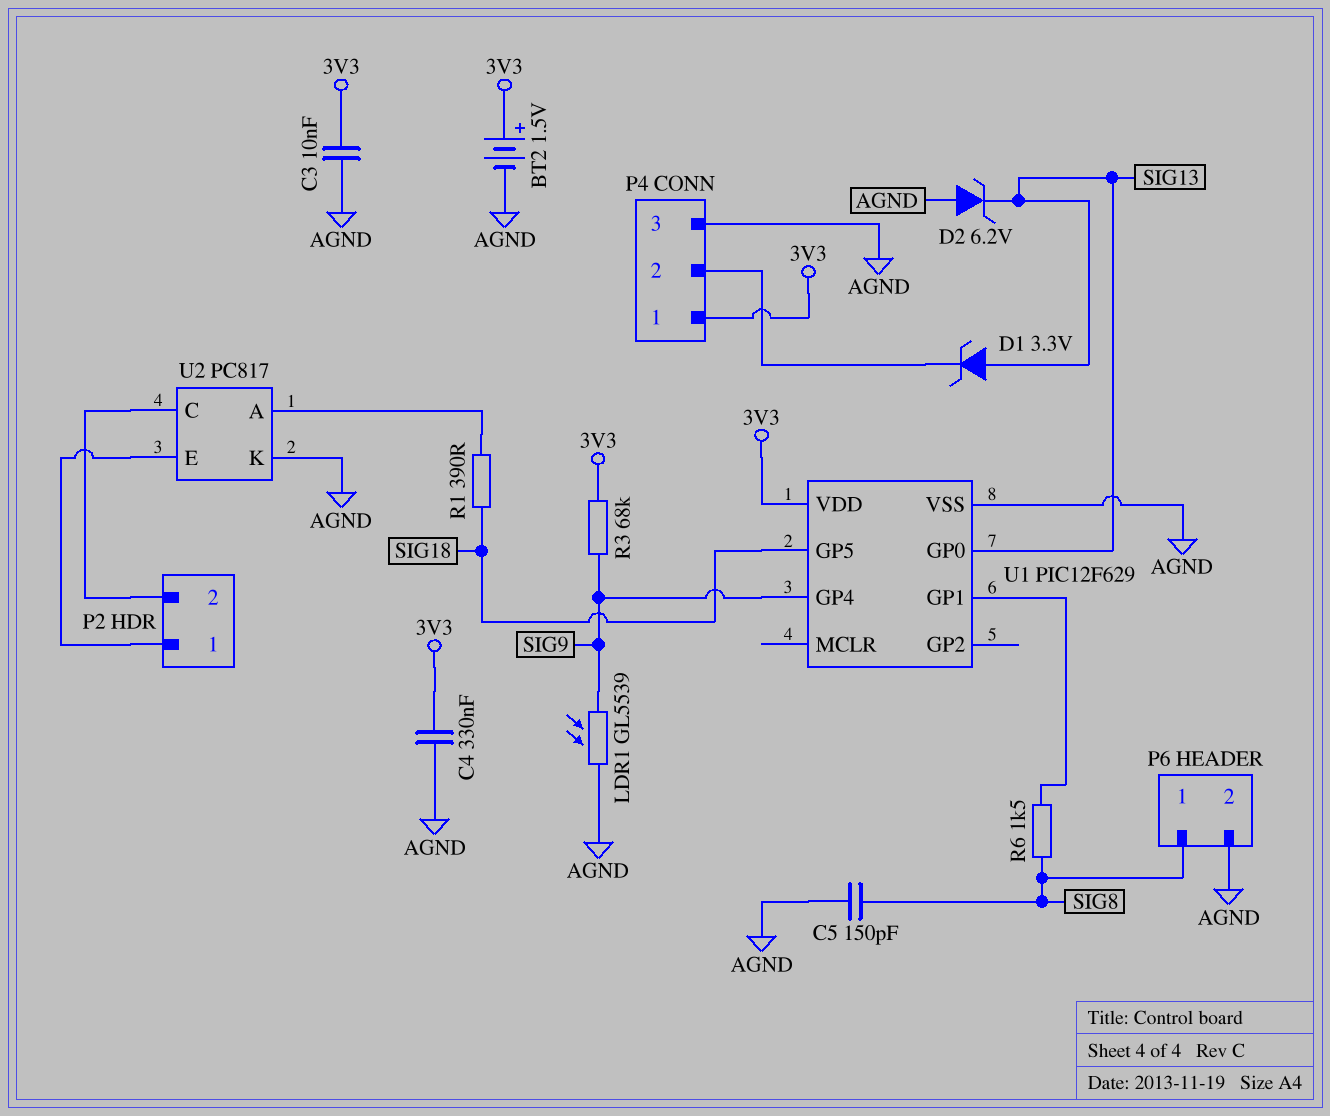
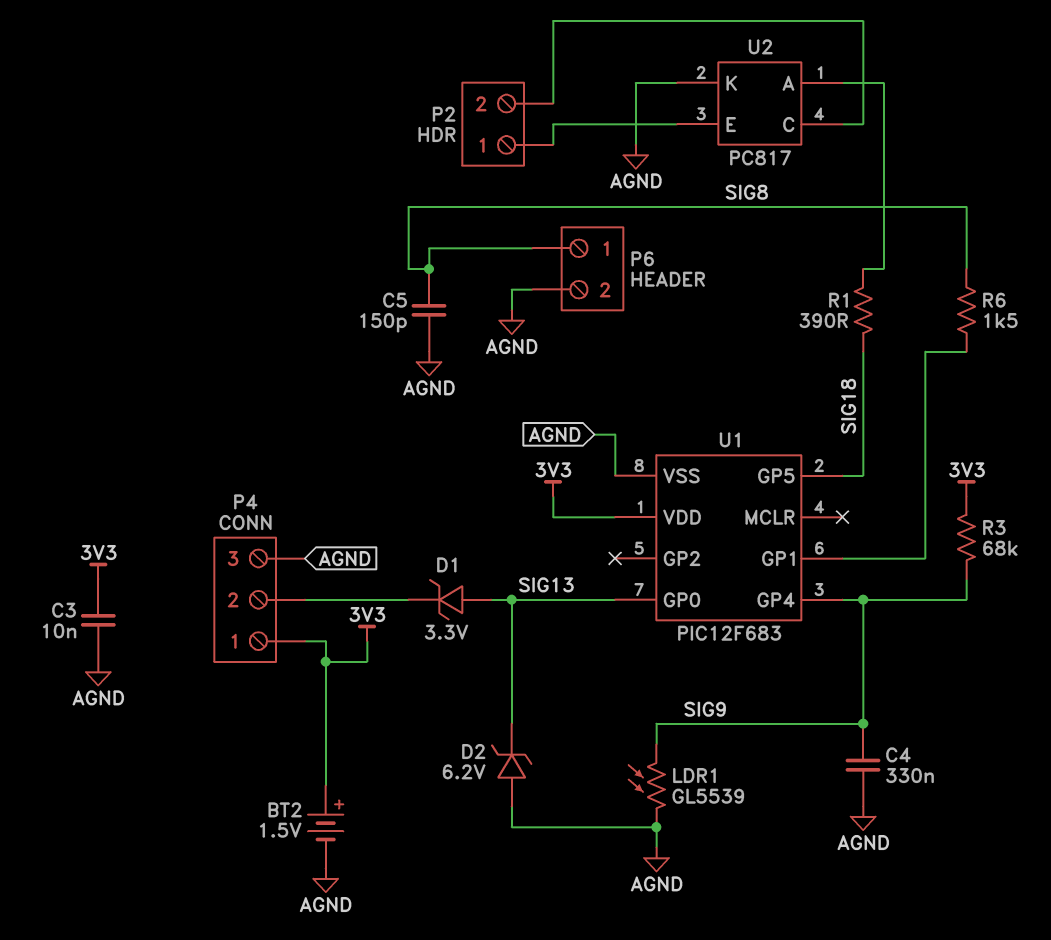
C4: 330nF (3V3, AGND) -> 330nF (AGND, SIG9)
U1: PIC12F629 -> PIC12F683

